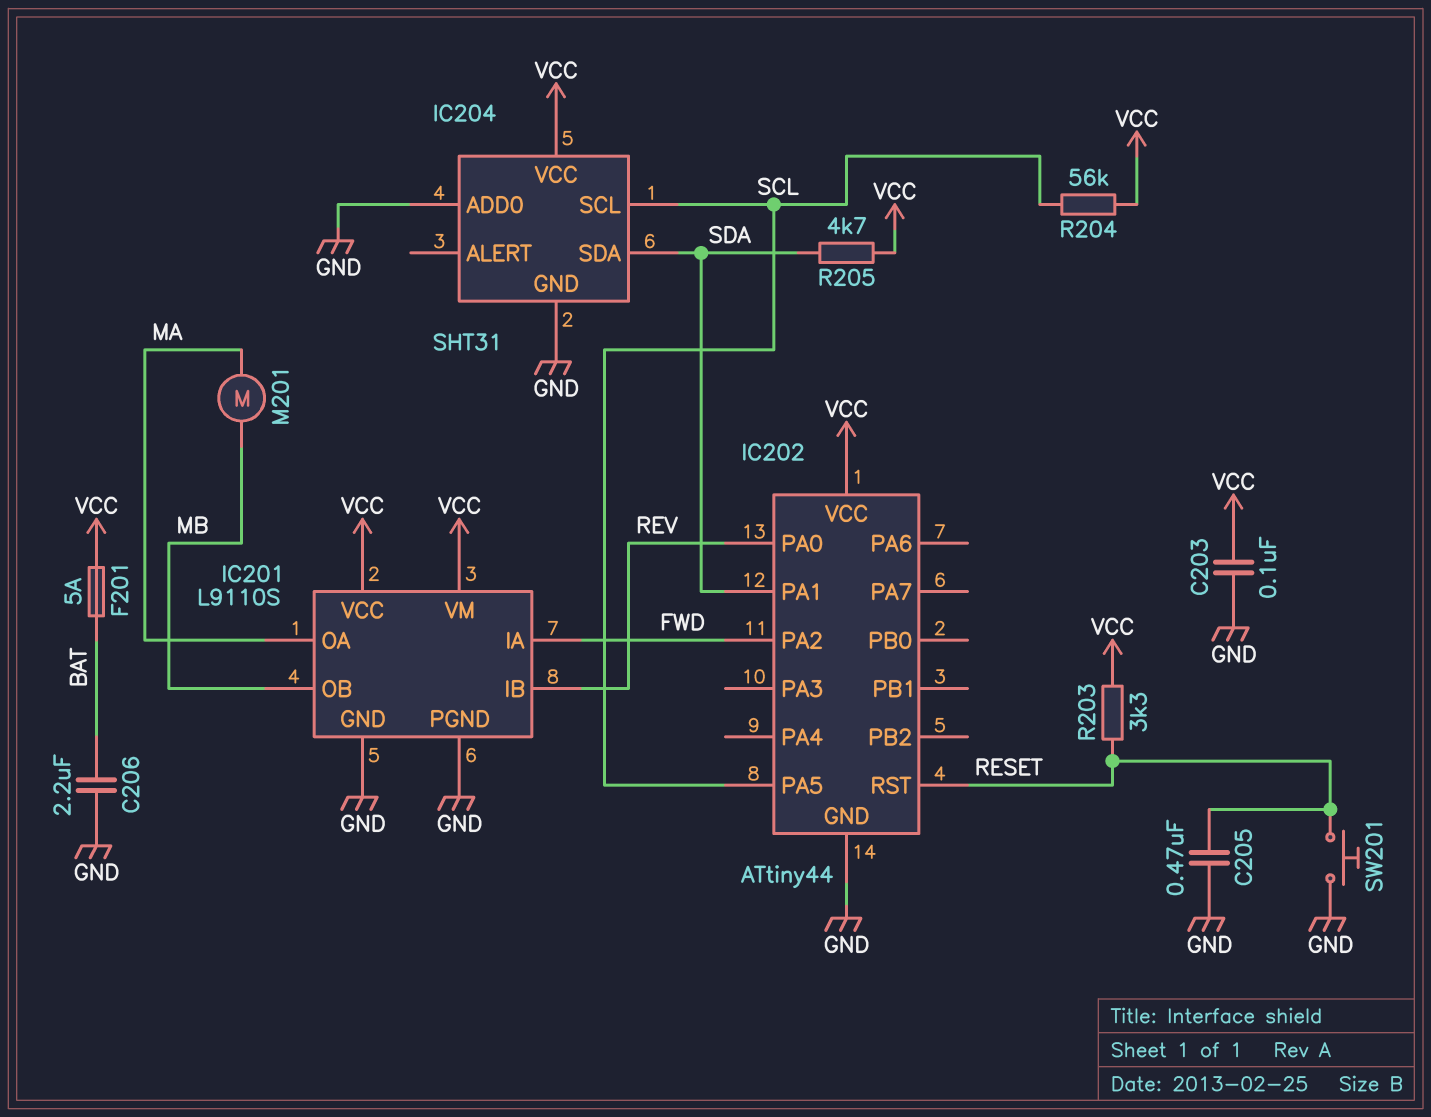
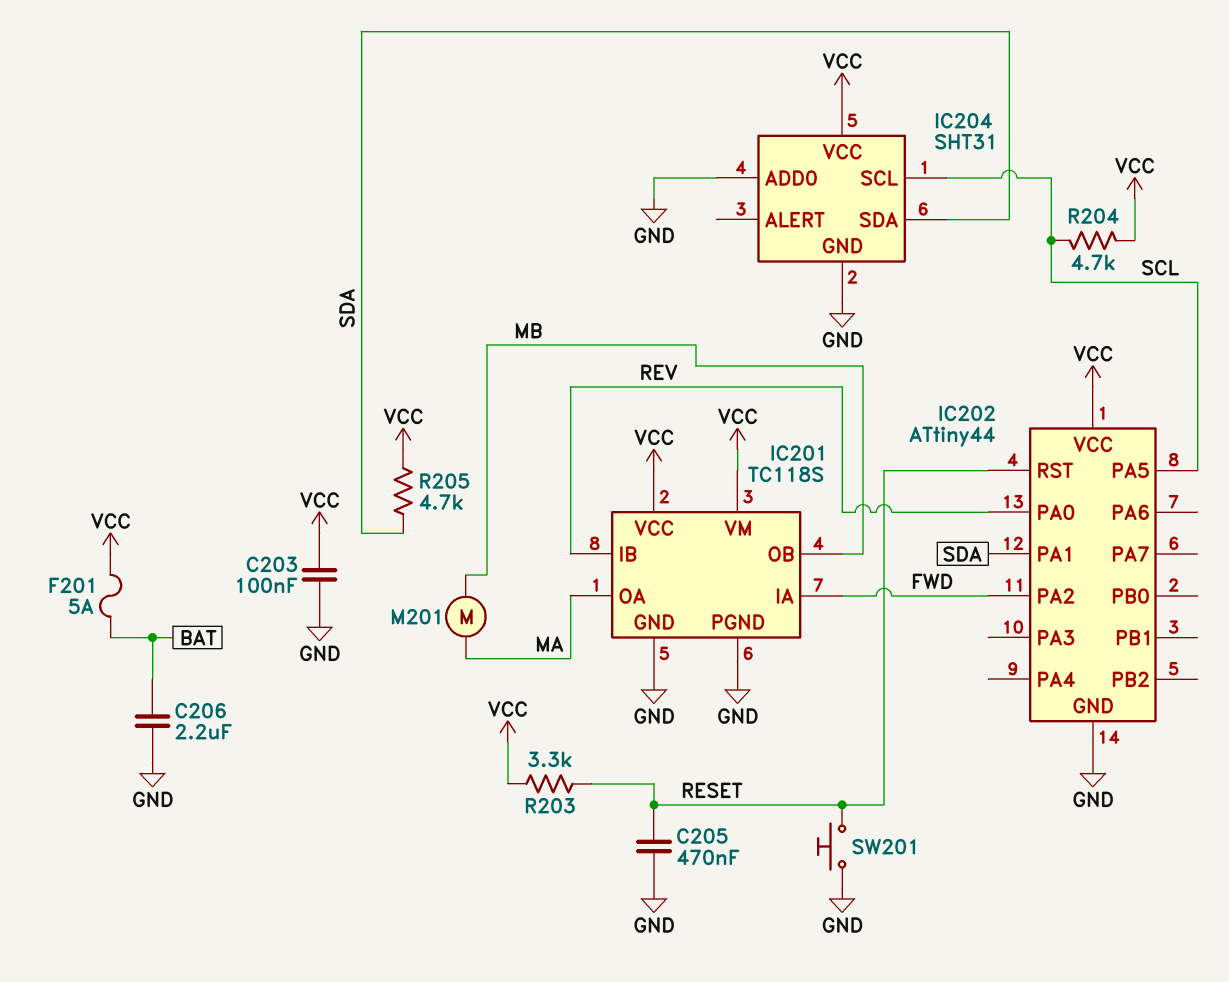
IC201: L9110S -> TC118S
R204: 56k (SCL, VCC) -> 4.7k (SCL, VCC)

